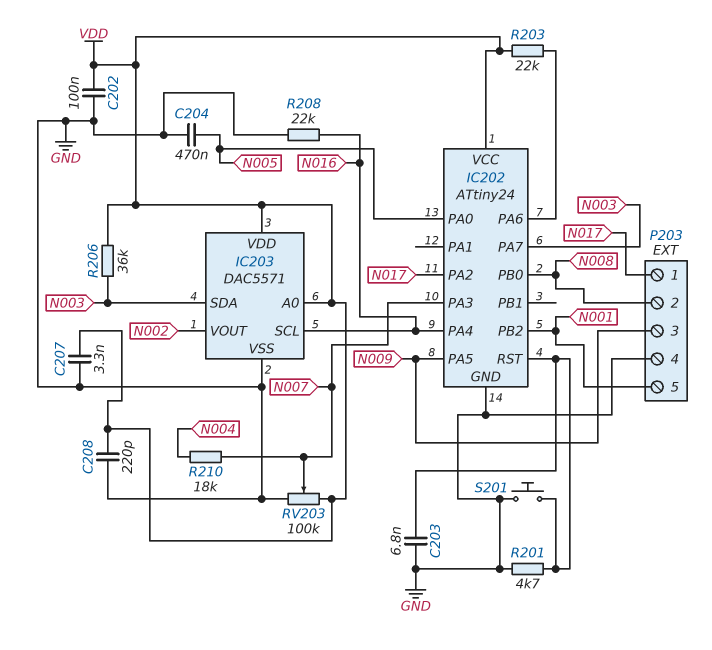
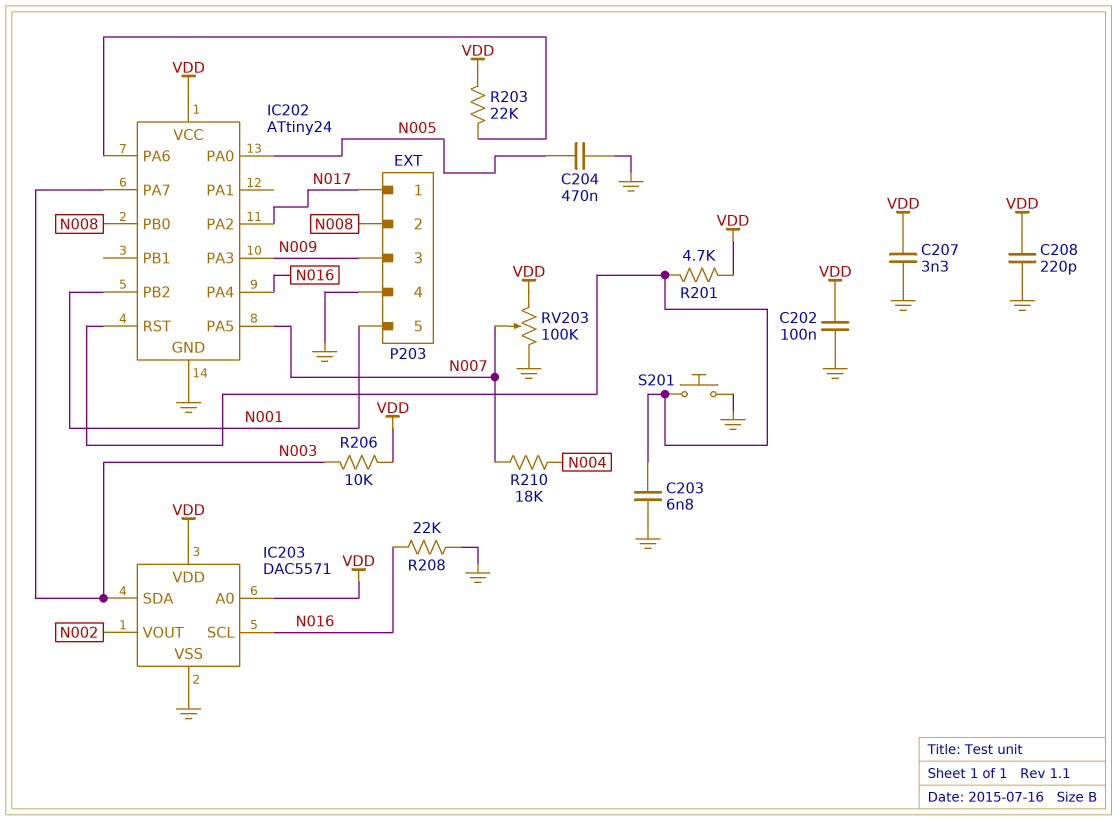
IC202 pin PA3: N007 -> N009
IC202 pin PA5: N009 -> N007
R201: 4.7k (GND, IC202/RST) -> 4.7k (IC202/RST, VDD)
R206: 36k (N003, VDD) -> 10k (N003, VDD)

